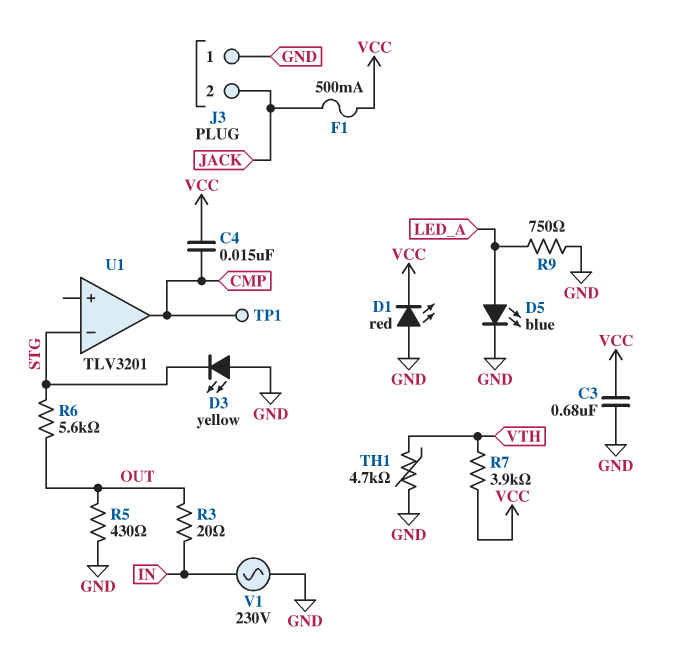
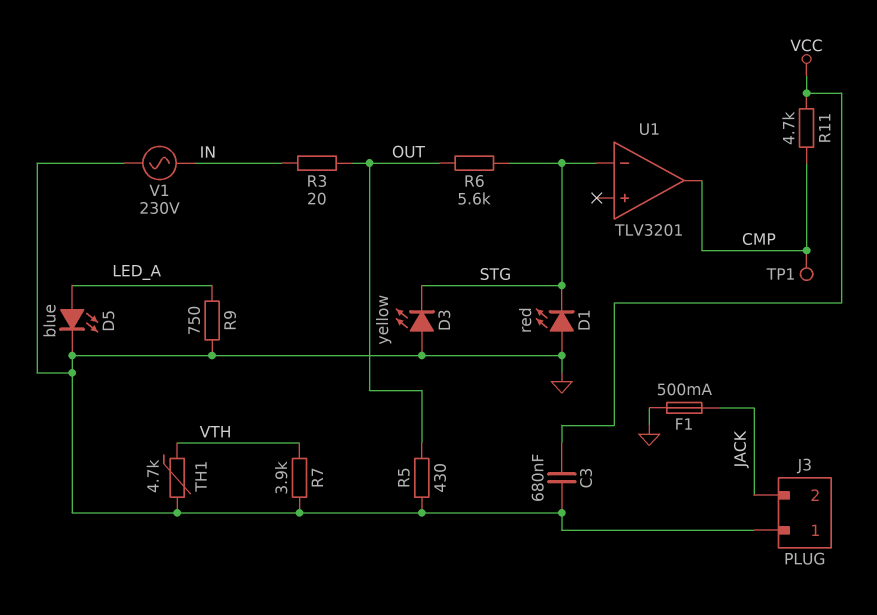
C4: 15nF (CMP, VCC) -> none
D1: LED red (A GND, K VCC) -> LED red (A GND, K STG)
F1: 500mA (JACK, VCC) -> 500mA (GND, JACK)
R7: 3.9k (VCC, VTH) -> 3.9k (GND, VTH)
R11: none -> 4.7k (CMP, VCC)

